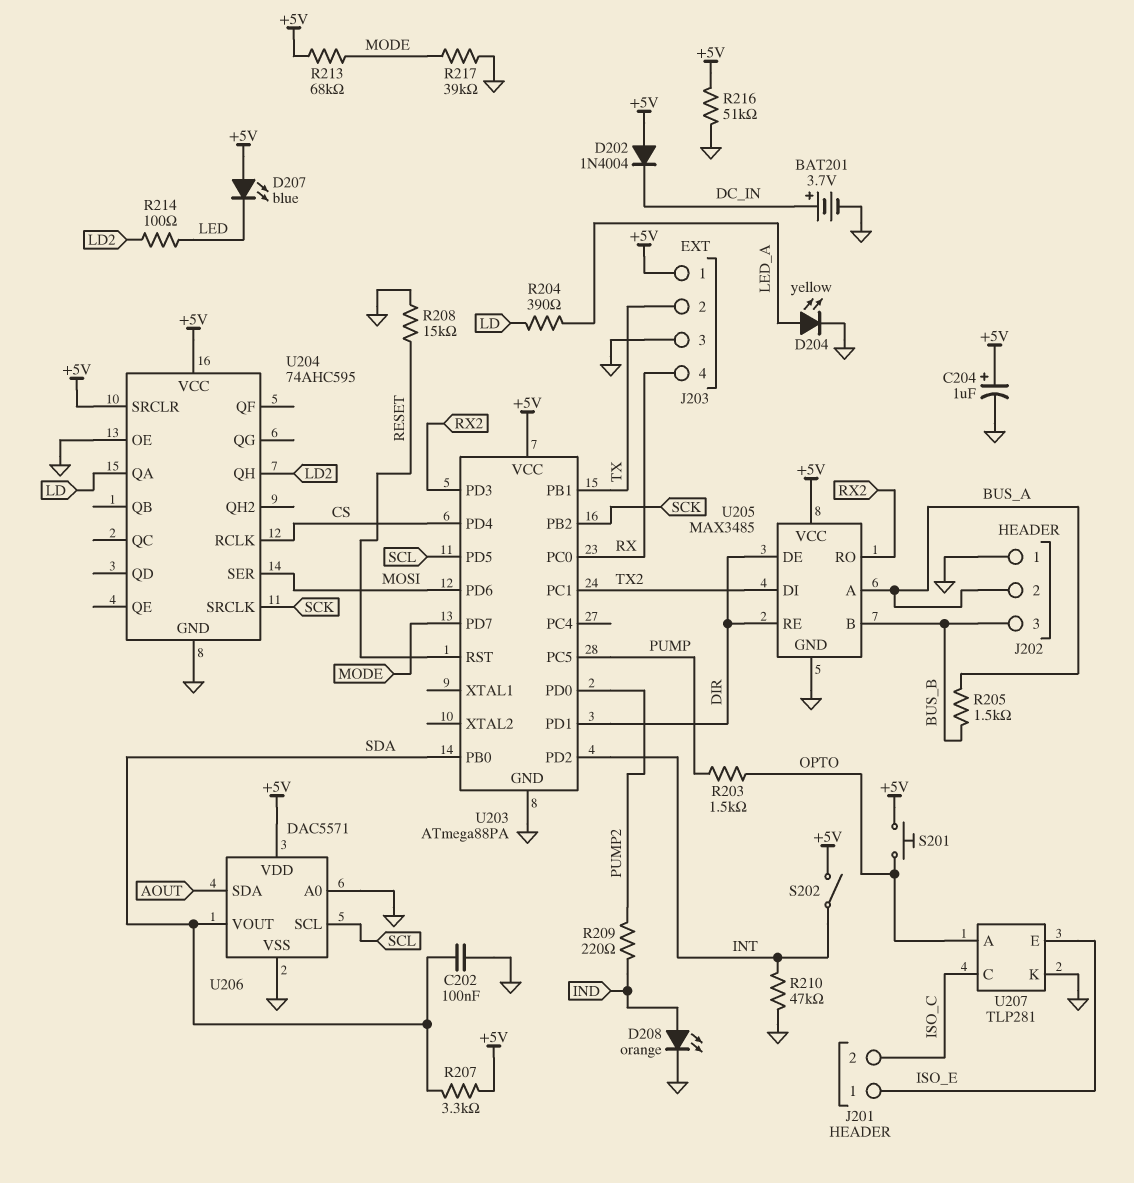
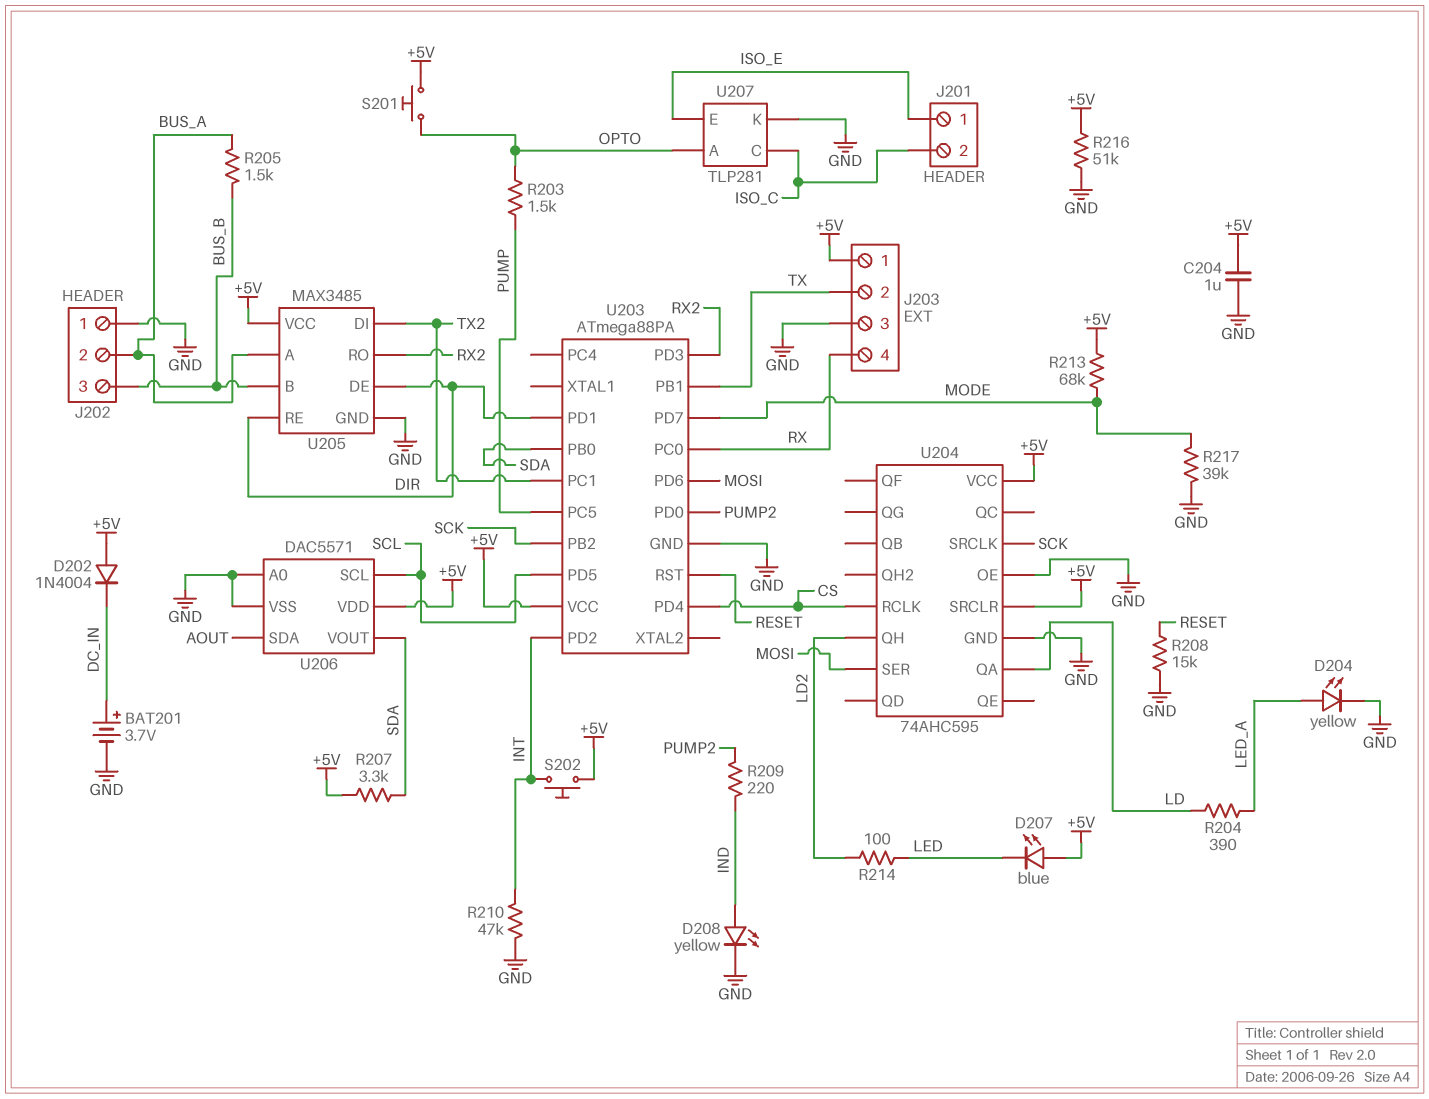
C202: 100nF (GND, SDA) -> none
C204: 1uF (plus +5V, minus GND) -> 1uF (+5V, GND)
D208: LED orange (A IND, K GND) -> LED yellow (A IND, K GND)
S202: switch (+5V, INT) -> button (+5V, INT)

